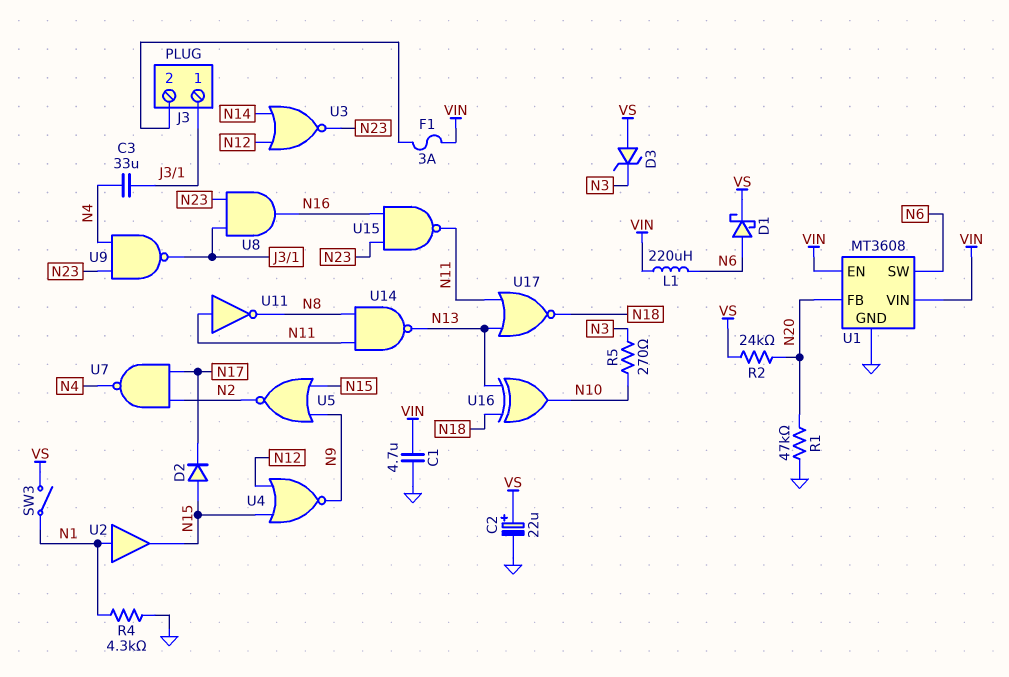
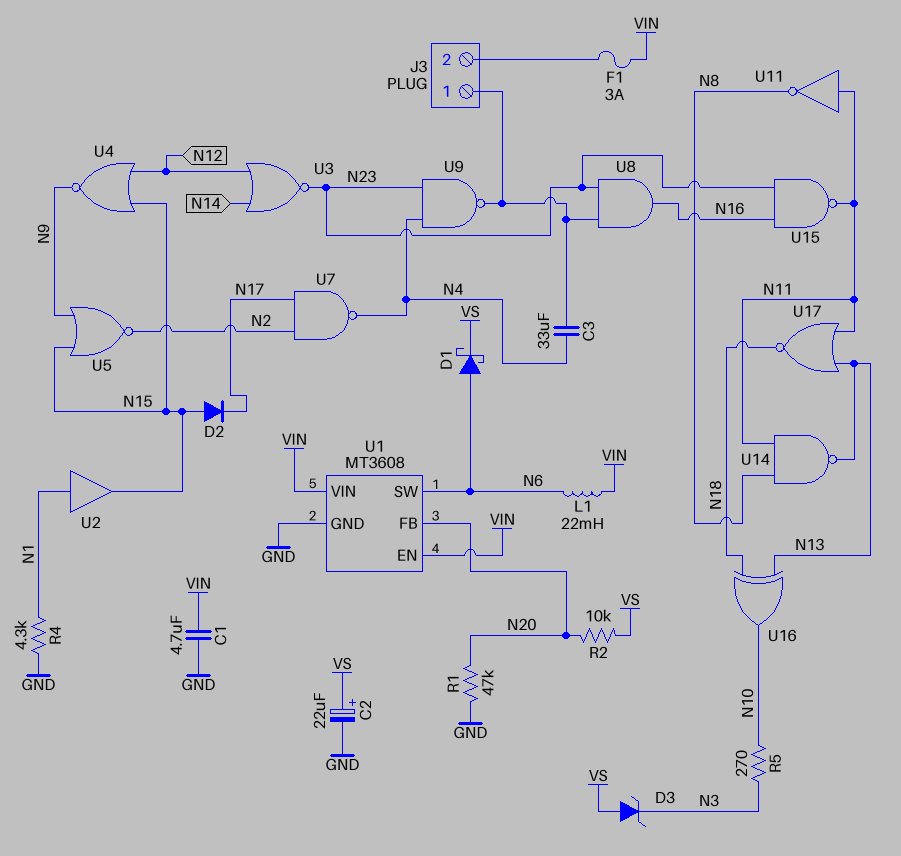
L1: 220uH (N6, VIN) -> 22mH (N6, VIN)
R2: 24k (N20, VS) -> 10k (N20, VS)
SW3: switch (N1, VS) -> none

